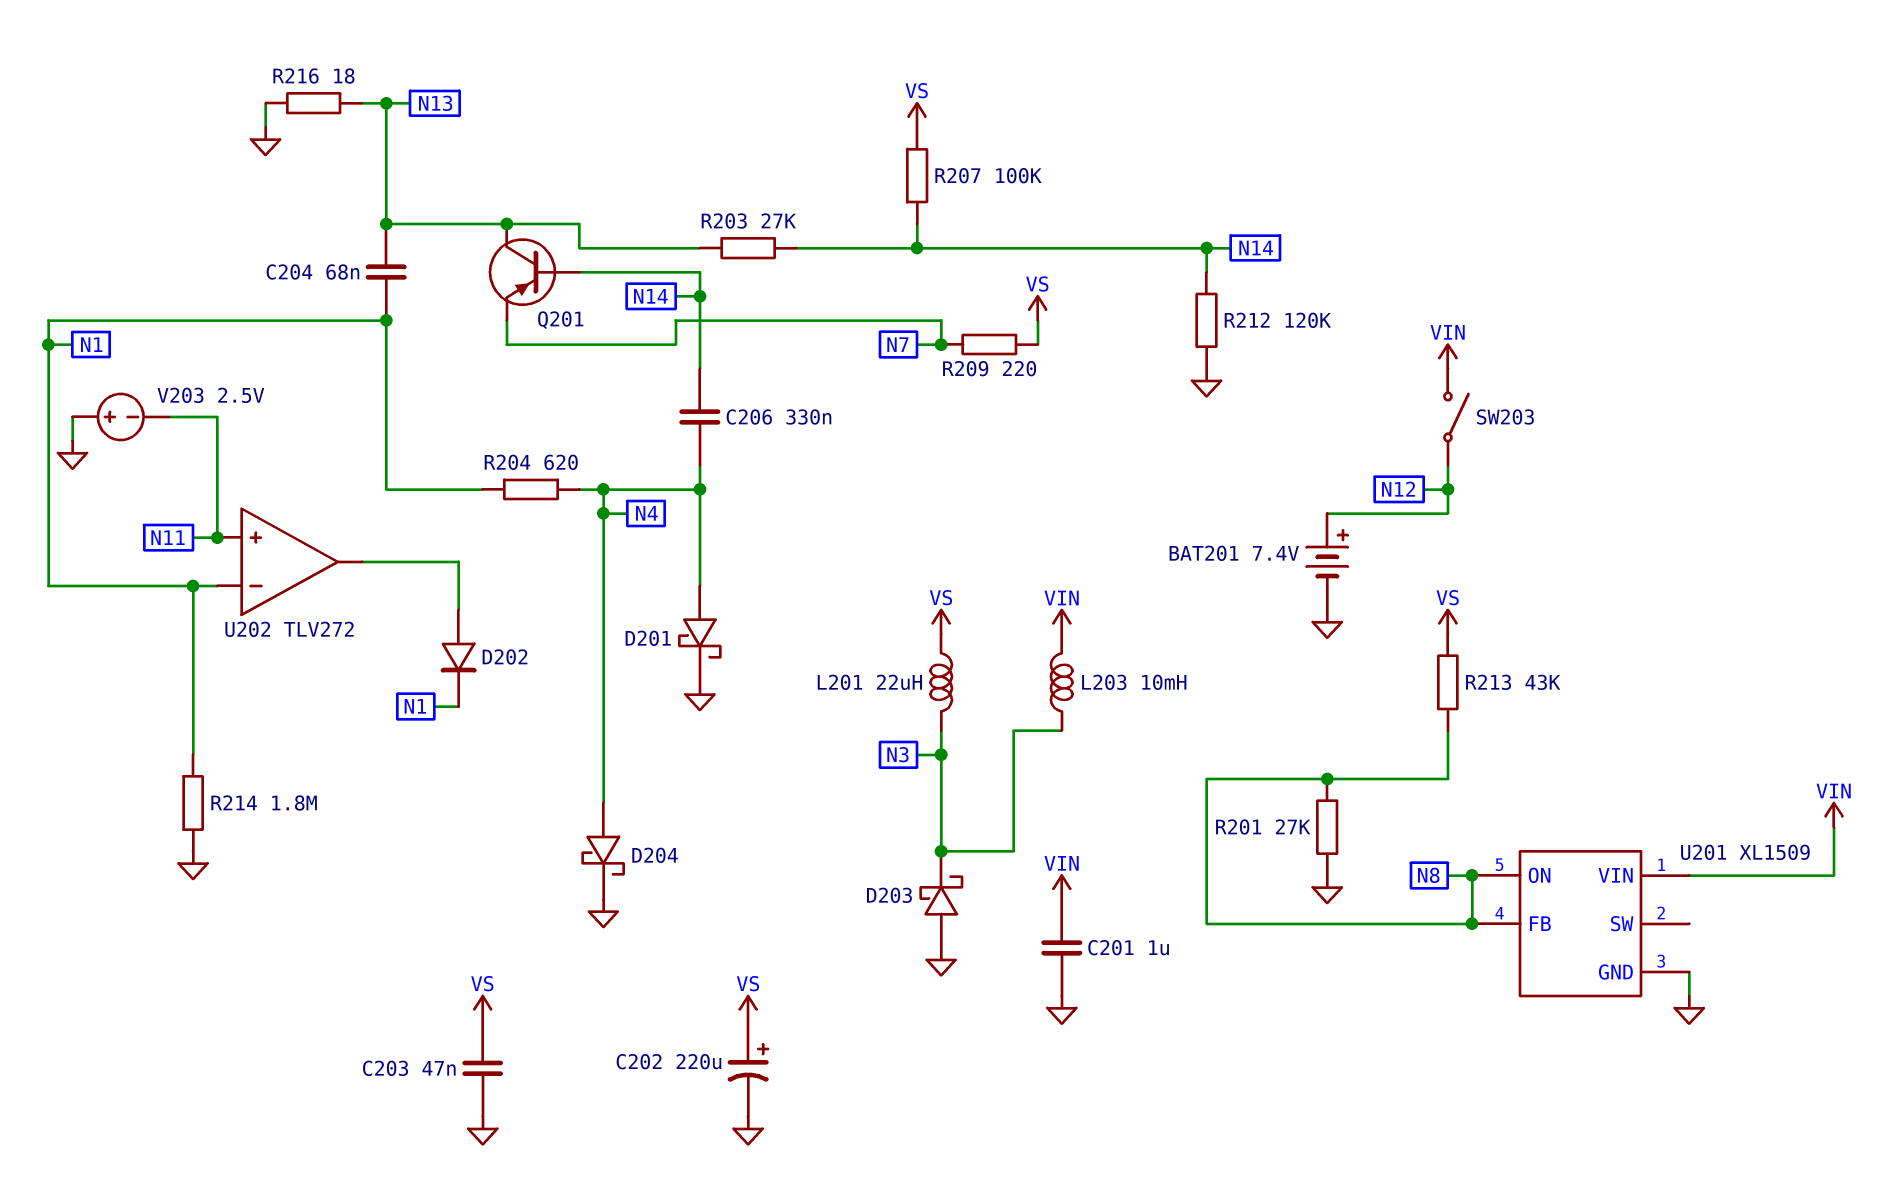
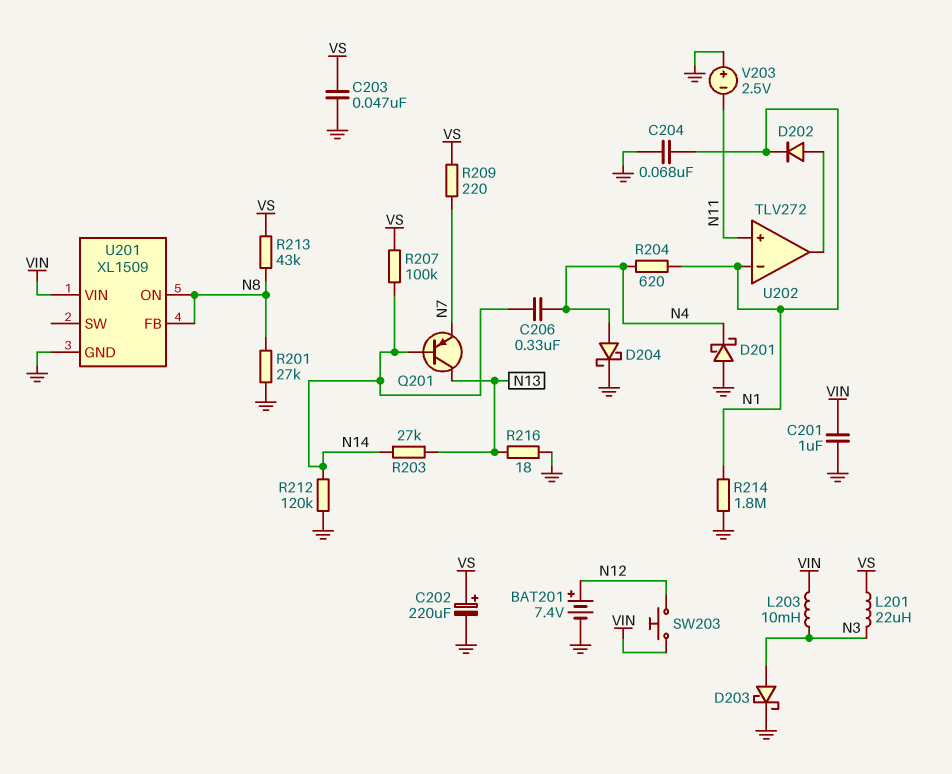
C204: 68nF (N1, N13) -> 68nF (GND, N1)
D201: schottky (A N4, K GND) -> schottky (A GND, K N4)
D203: schottky (A GND, K N3) -> schottky (A N3, K GND)
SW203: switch (N12, VIN) -> button (N12, VIN)

